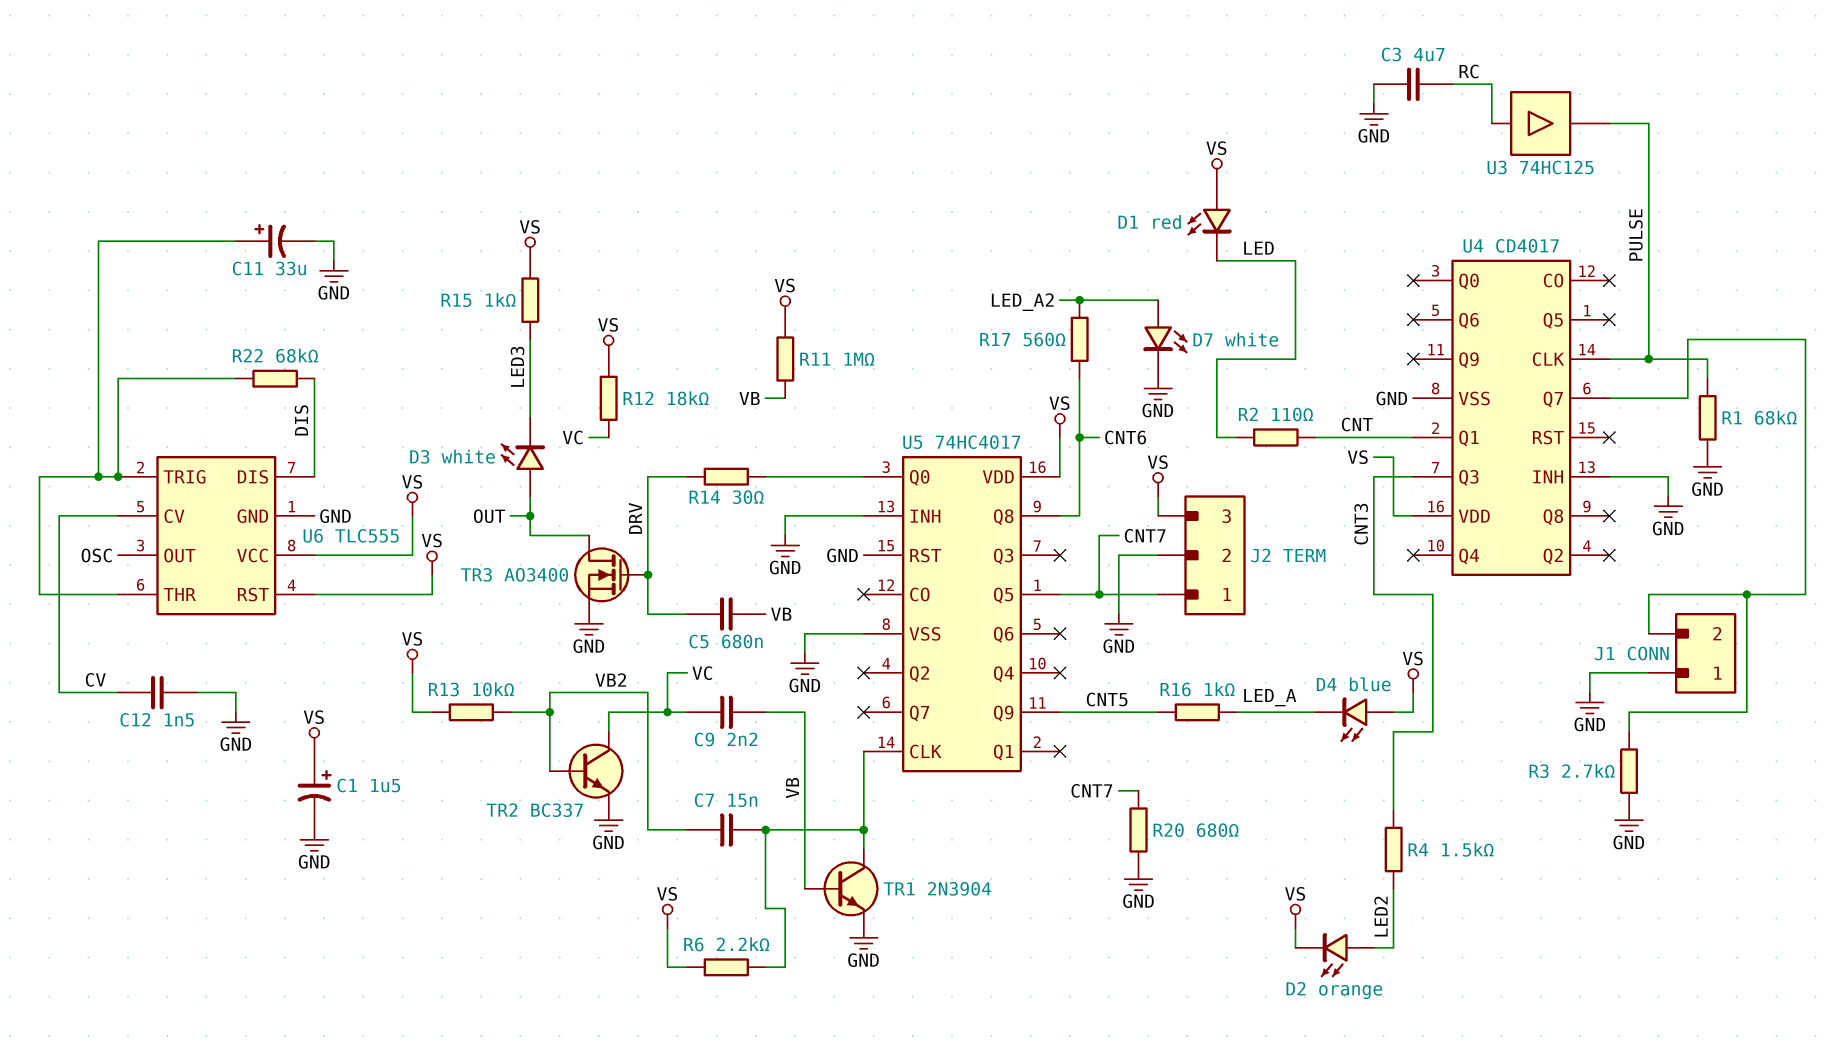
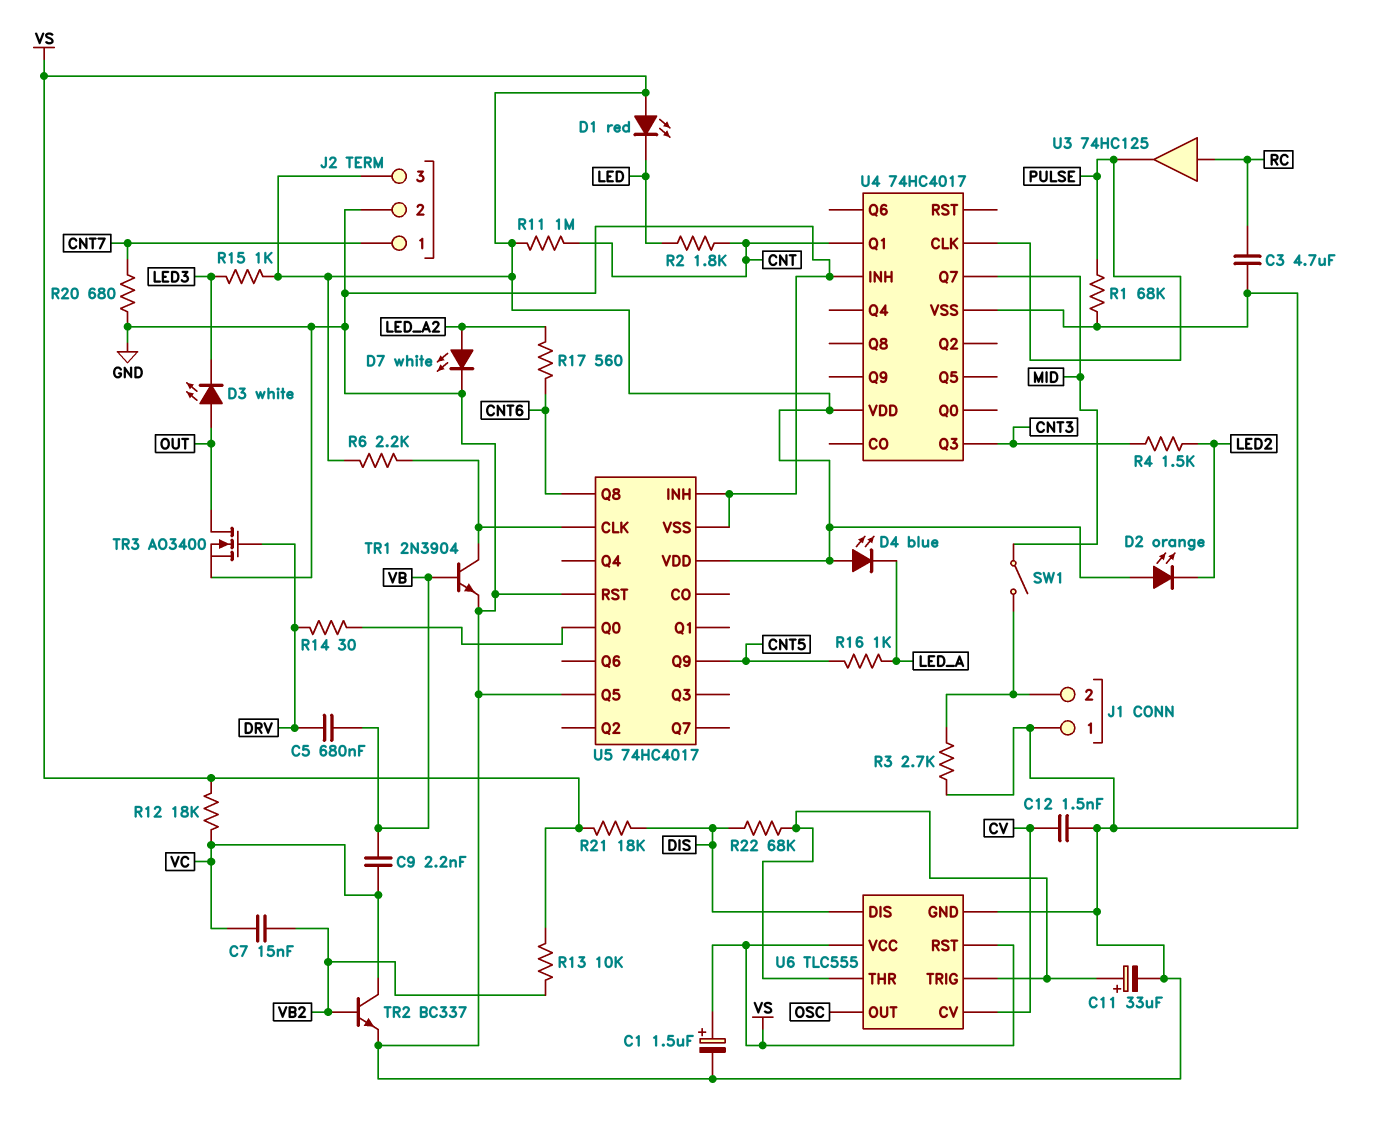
C7: 15nF (U5/CLK, VB2) -> 15nF (VB2, VC)
D2: LED orange (A LED2, K VS) -> LED orange (A VS, K LED2)
R2: 110 (CNT, LED) -> 1.8k (CNT, LED)
R11: 1M (VB, VS) -> 1M (CNT, VS)
R21: none -> 18k (DIS, VS)
SW1: none -> switch (J1/2, MID)
U4: CD4017 -> 74HC4017
U4 pin Q7: J1/2 -> MID
U5 pin Q5: CNT7 -> GND

